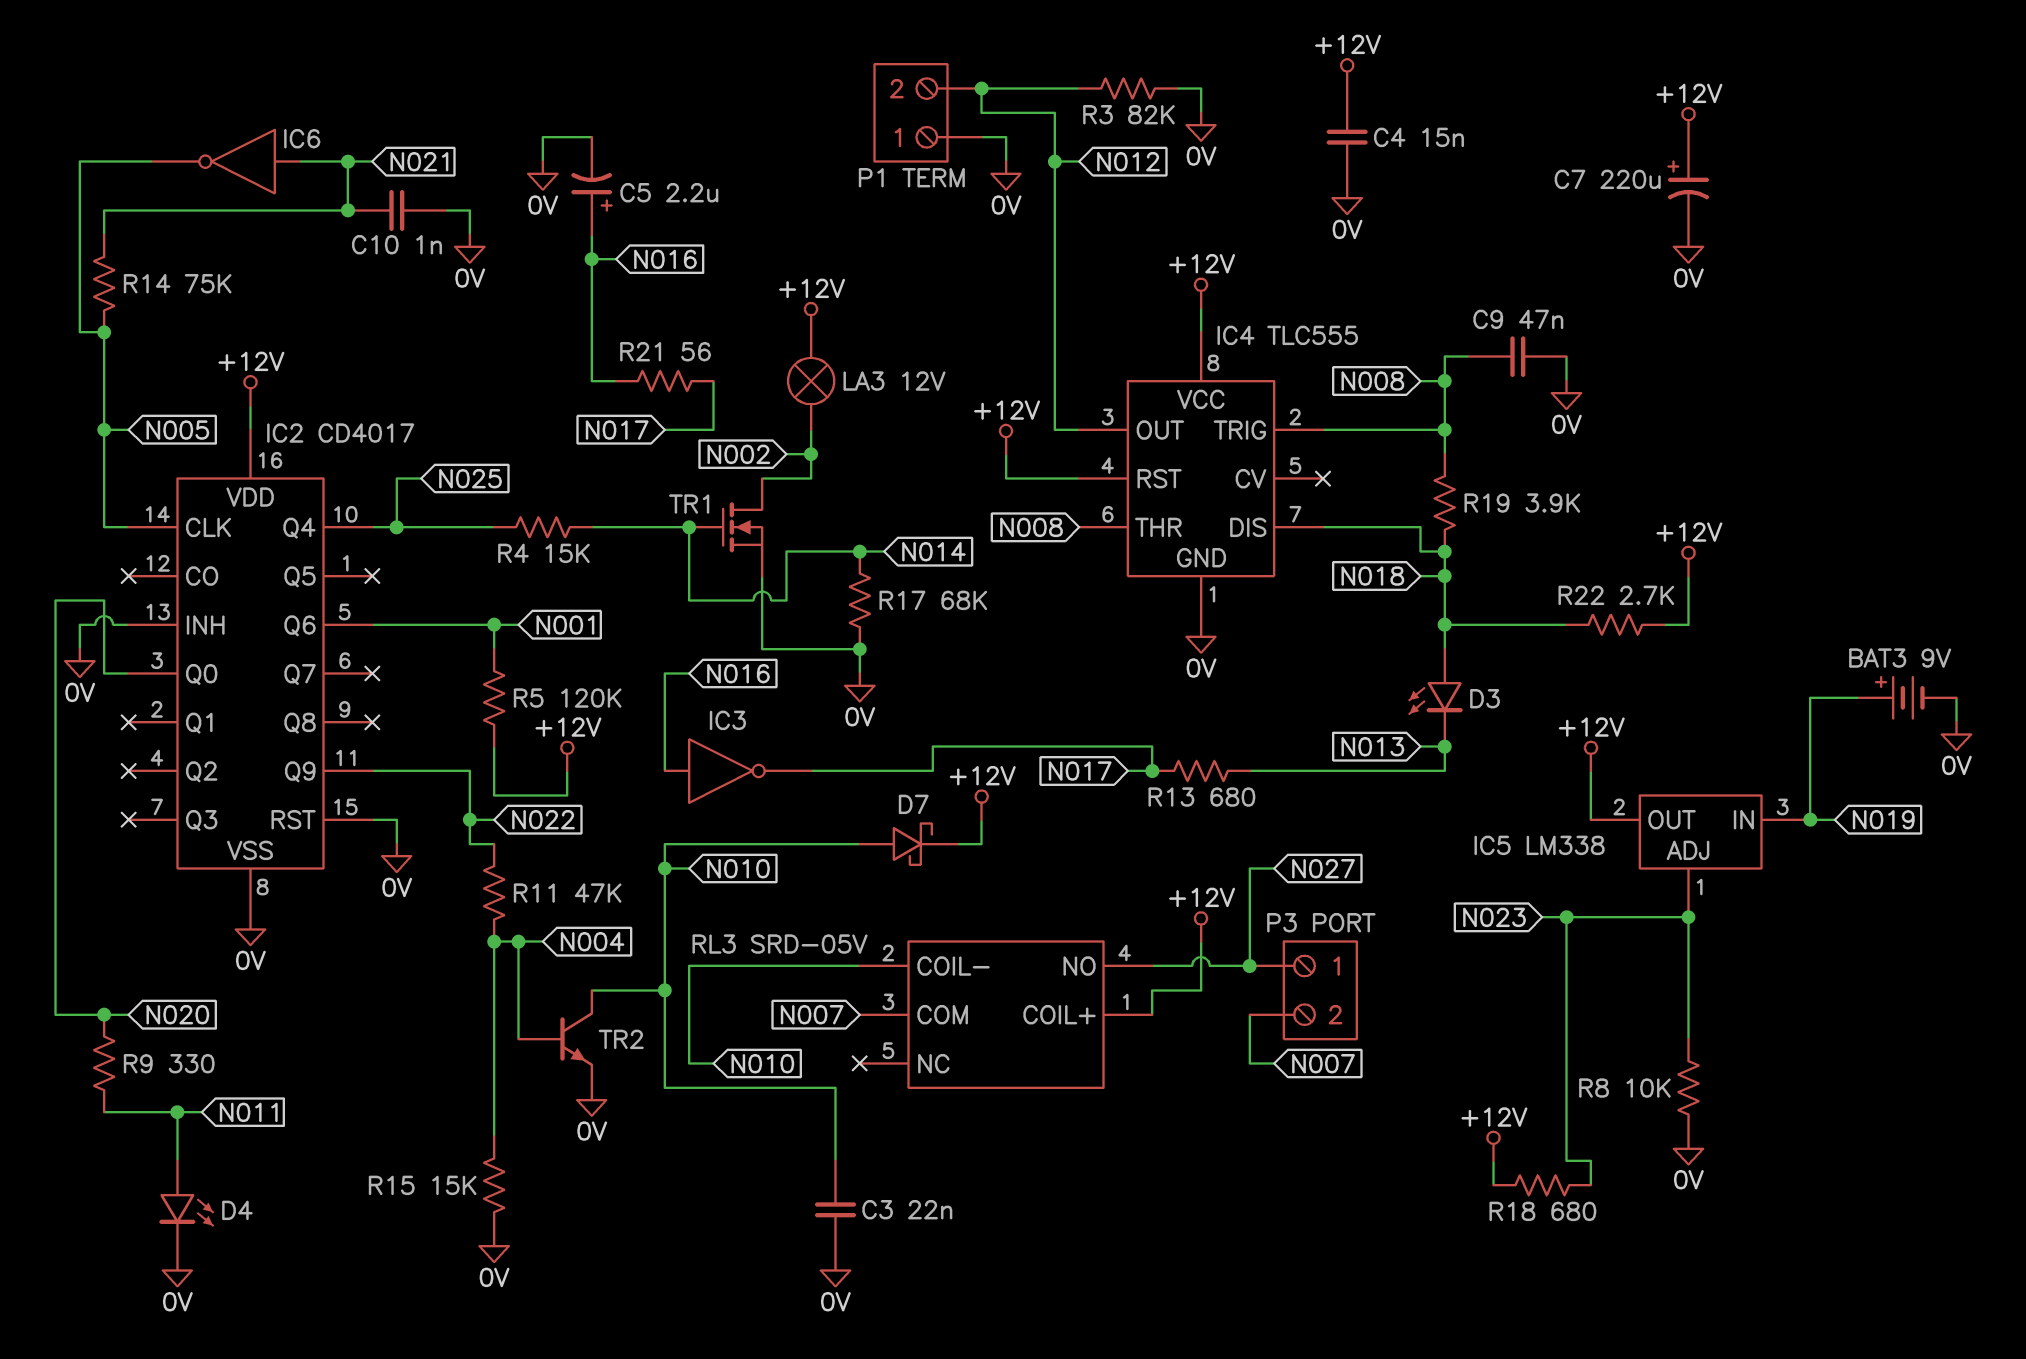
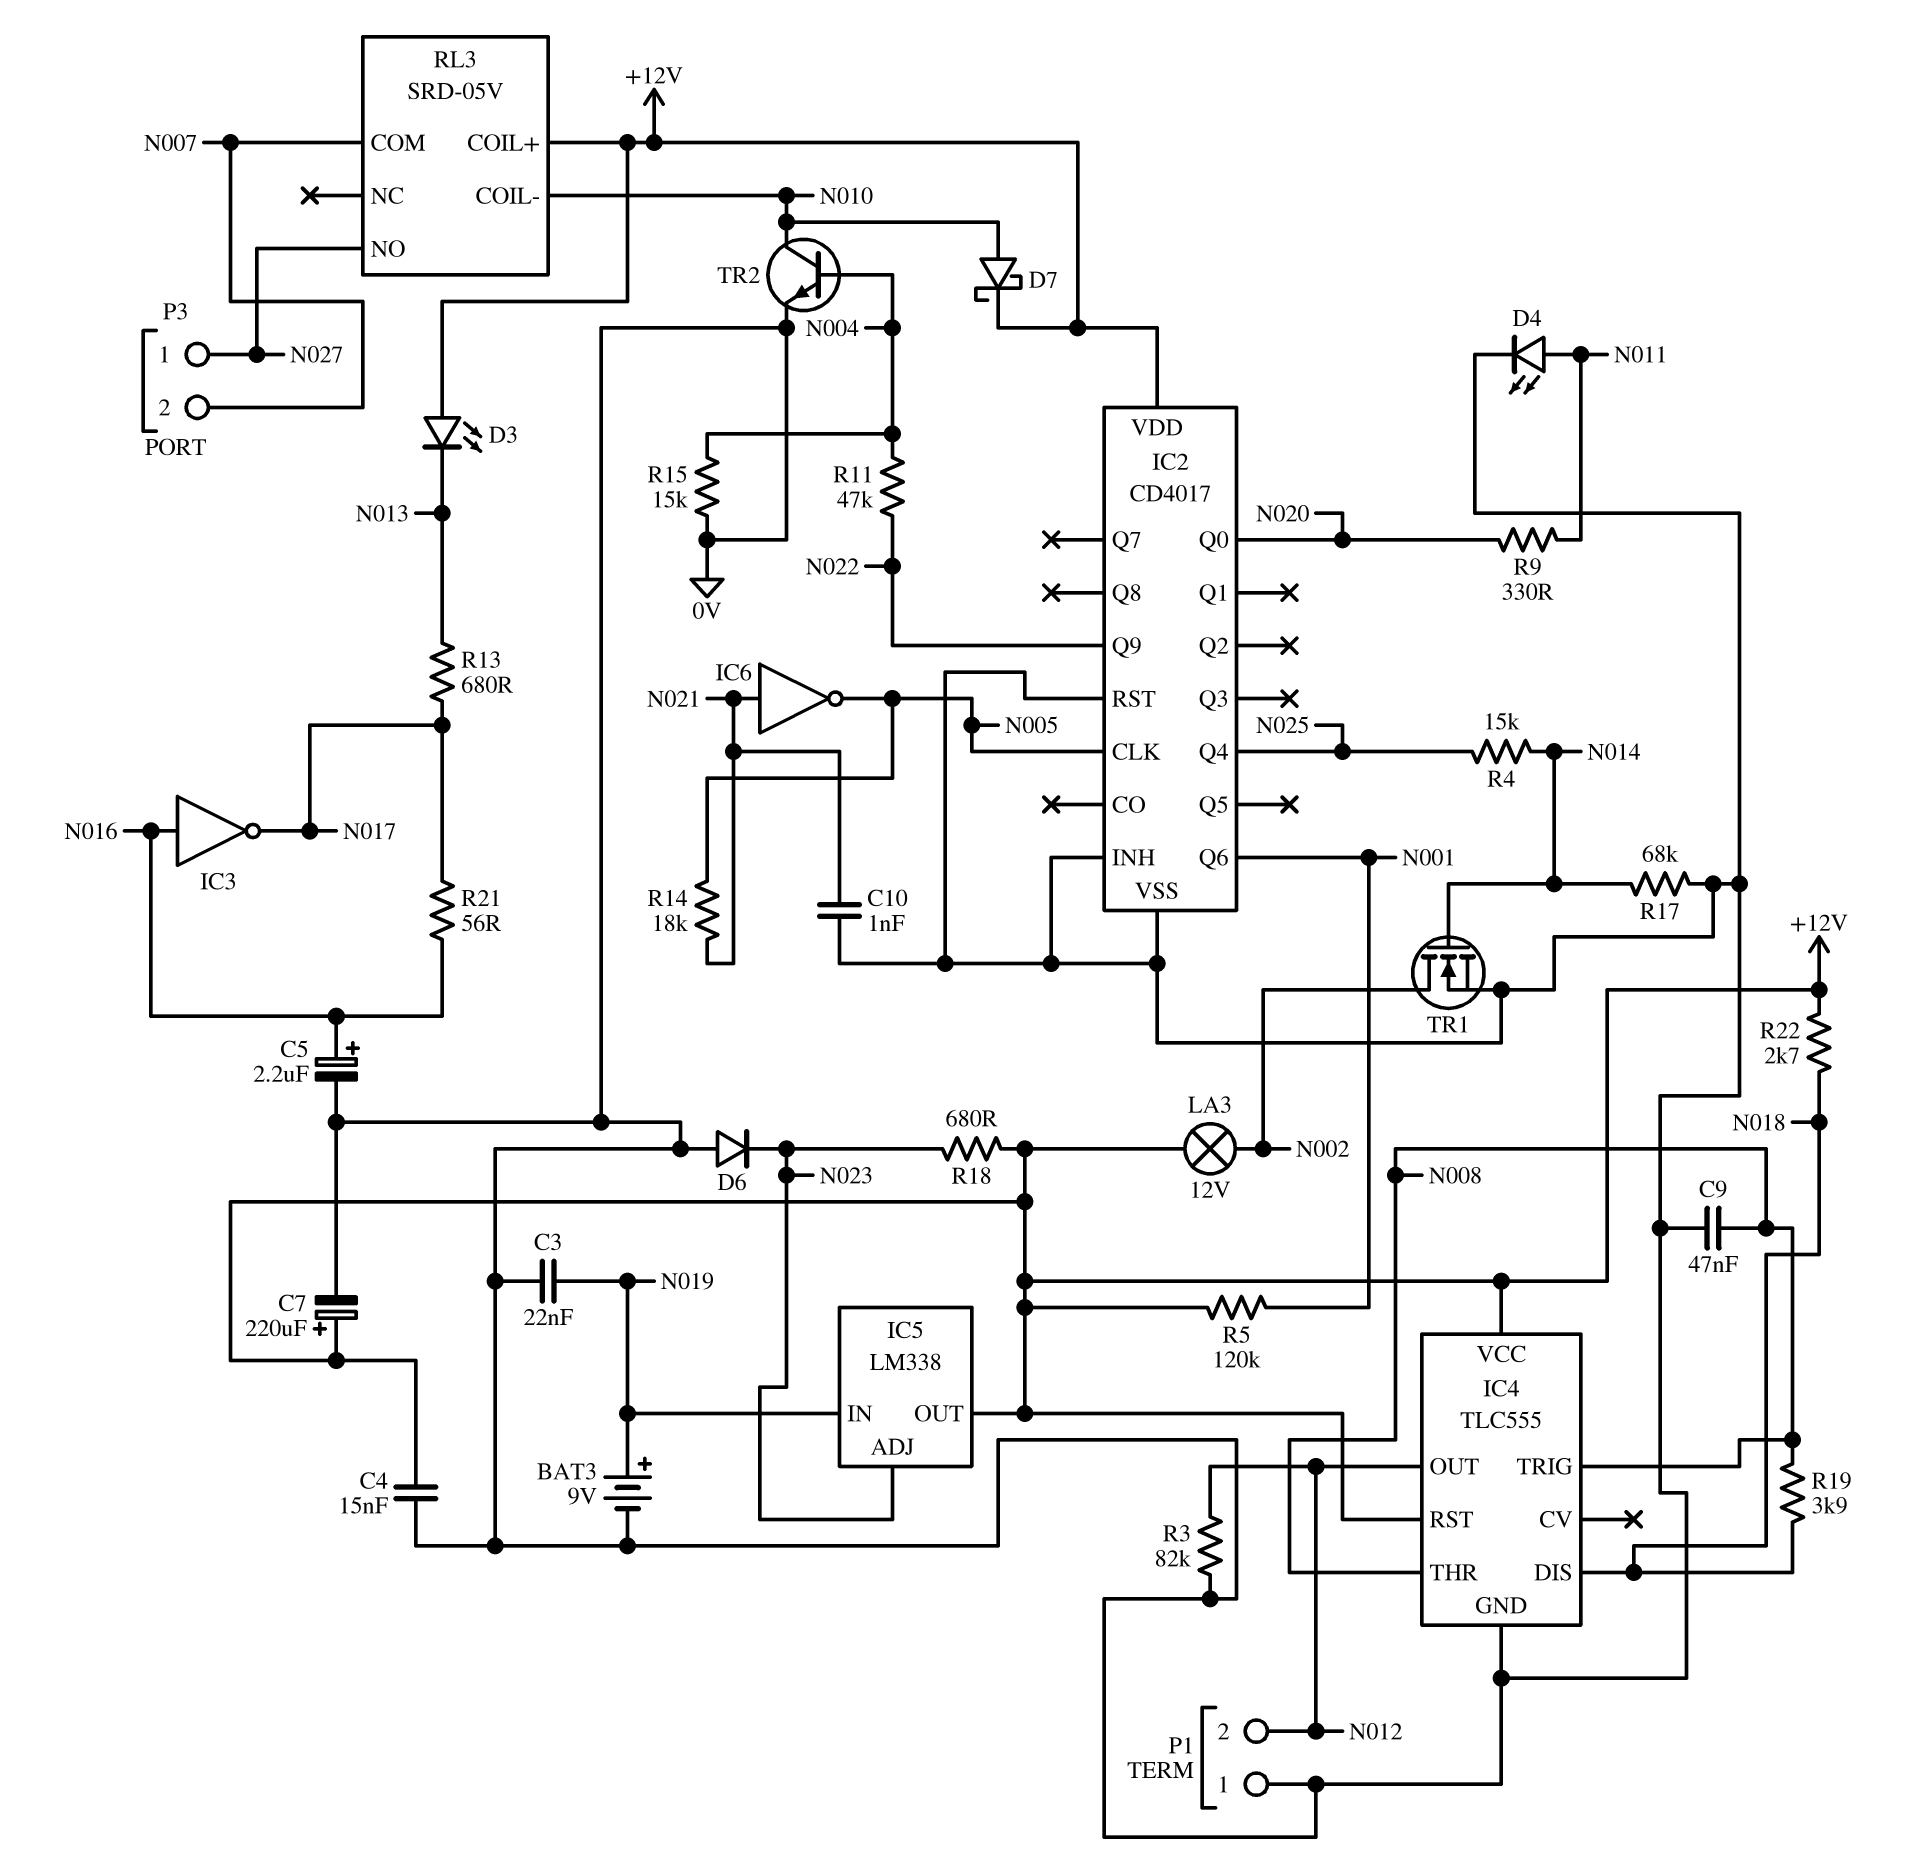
C3: 22nF (0V, N010) -> 22nF (0V, N019)
D3: LED (A N018, K N013) -> LED (A +12V, K N013)
D6: none -> diode (A 0V, K N023)
R8: 10k (0V, N023) -> none
R14: 75k (N005, N021) -> 18k (N005, N021)

